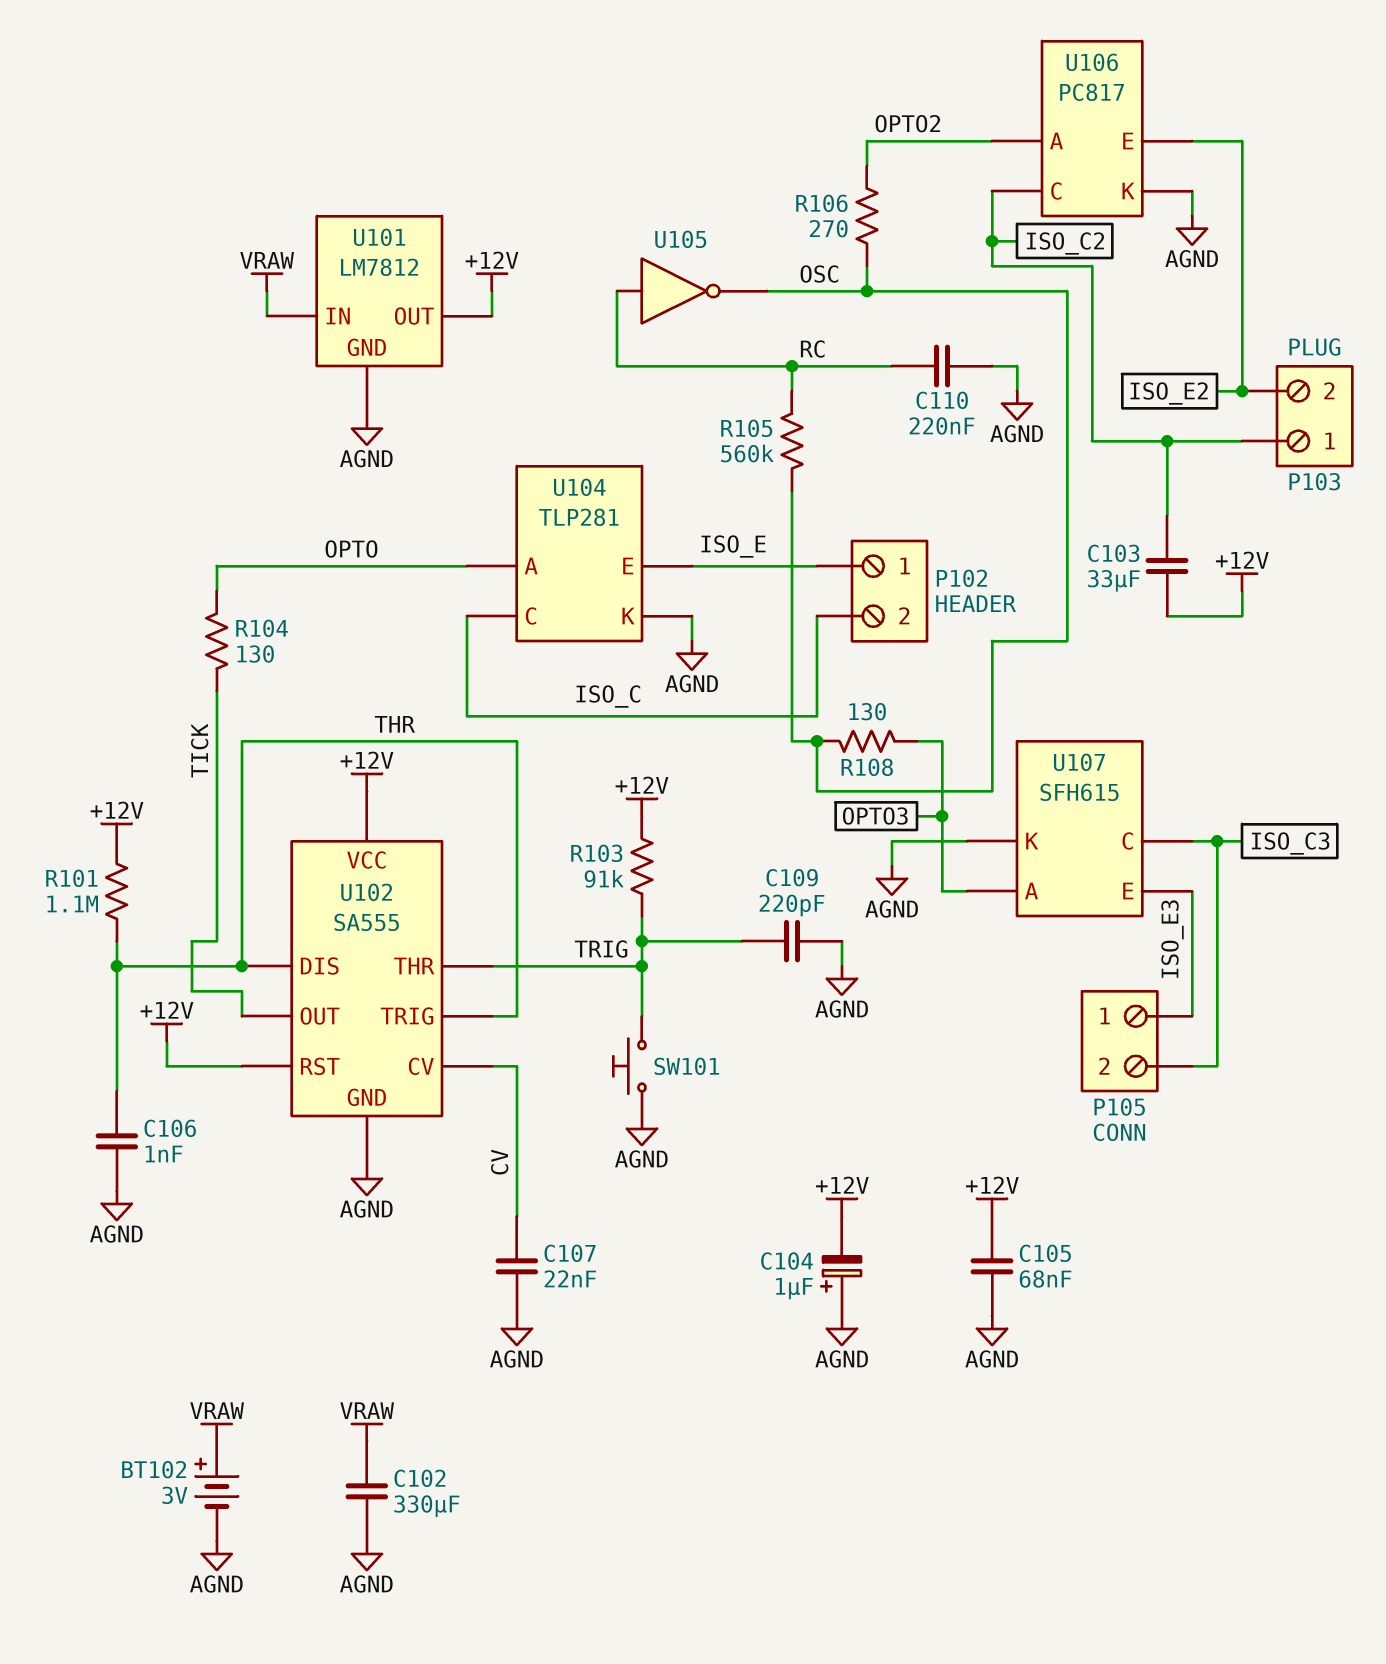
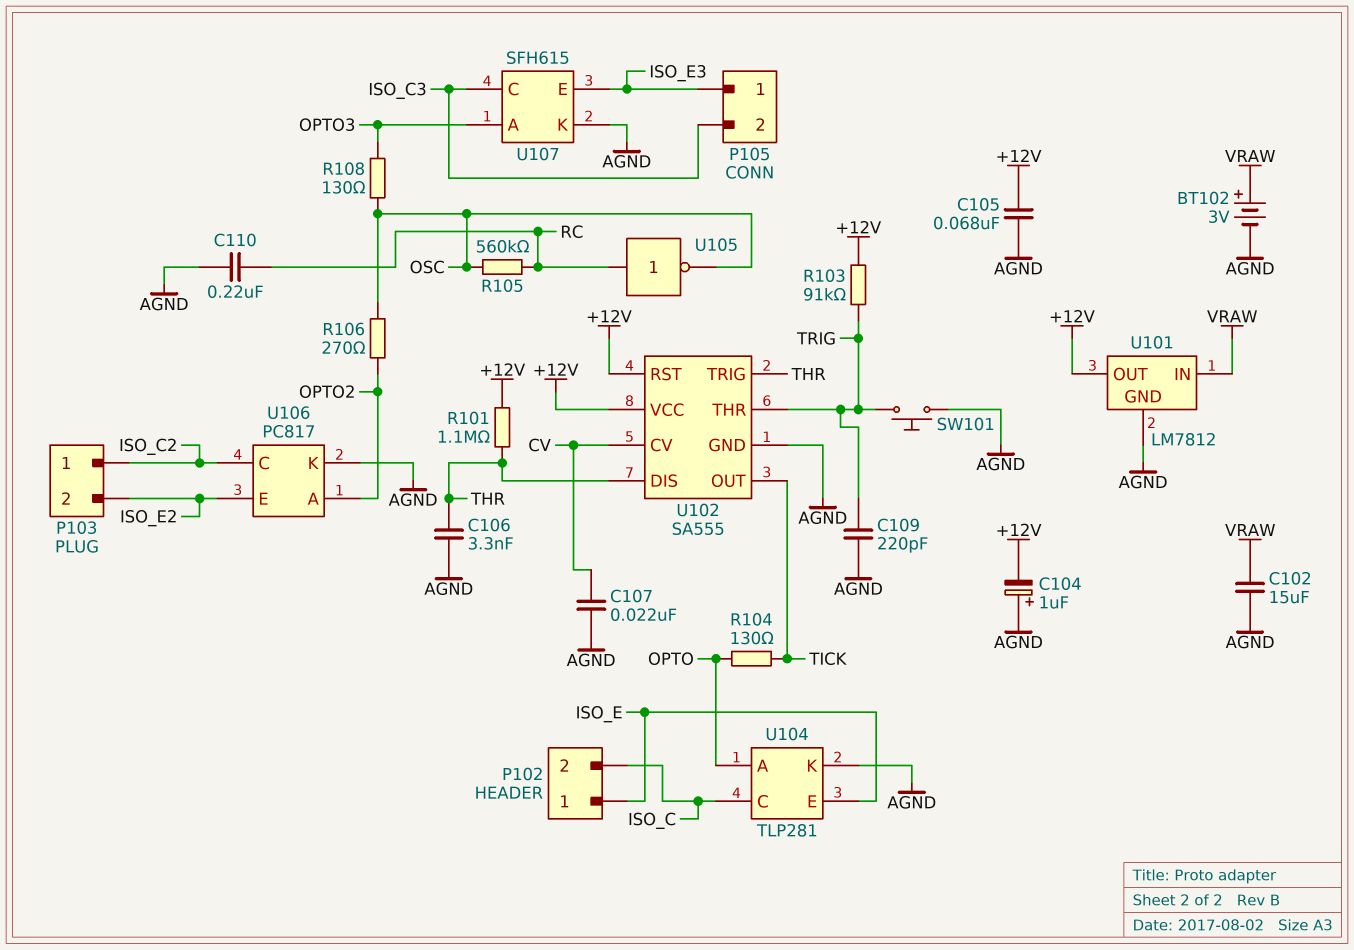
C102: 330uF (AGND, VRAW) -> 15uF (AGND, VRAW)
C103: 33uF (+12V, ISO_C2) -> none
C106: 1nF (AGND, THR) -> 3.3nF (AGND, THR)

